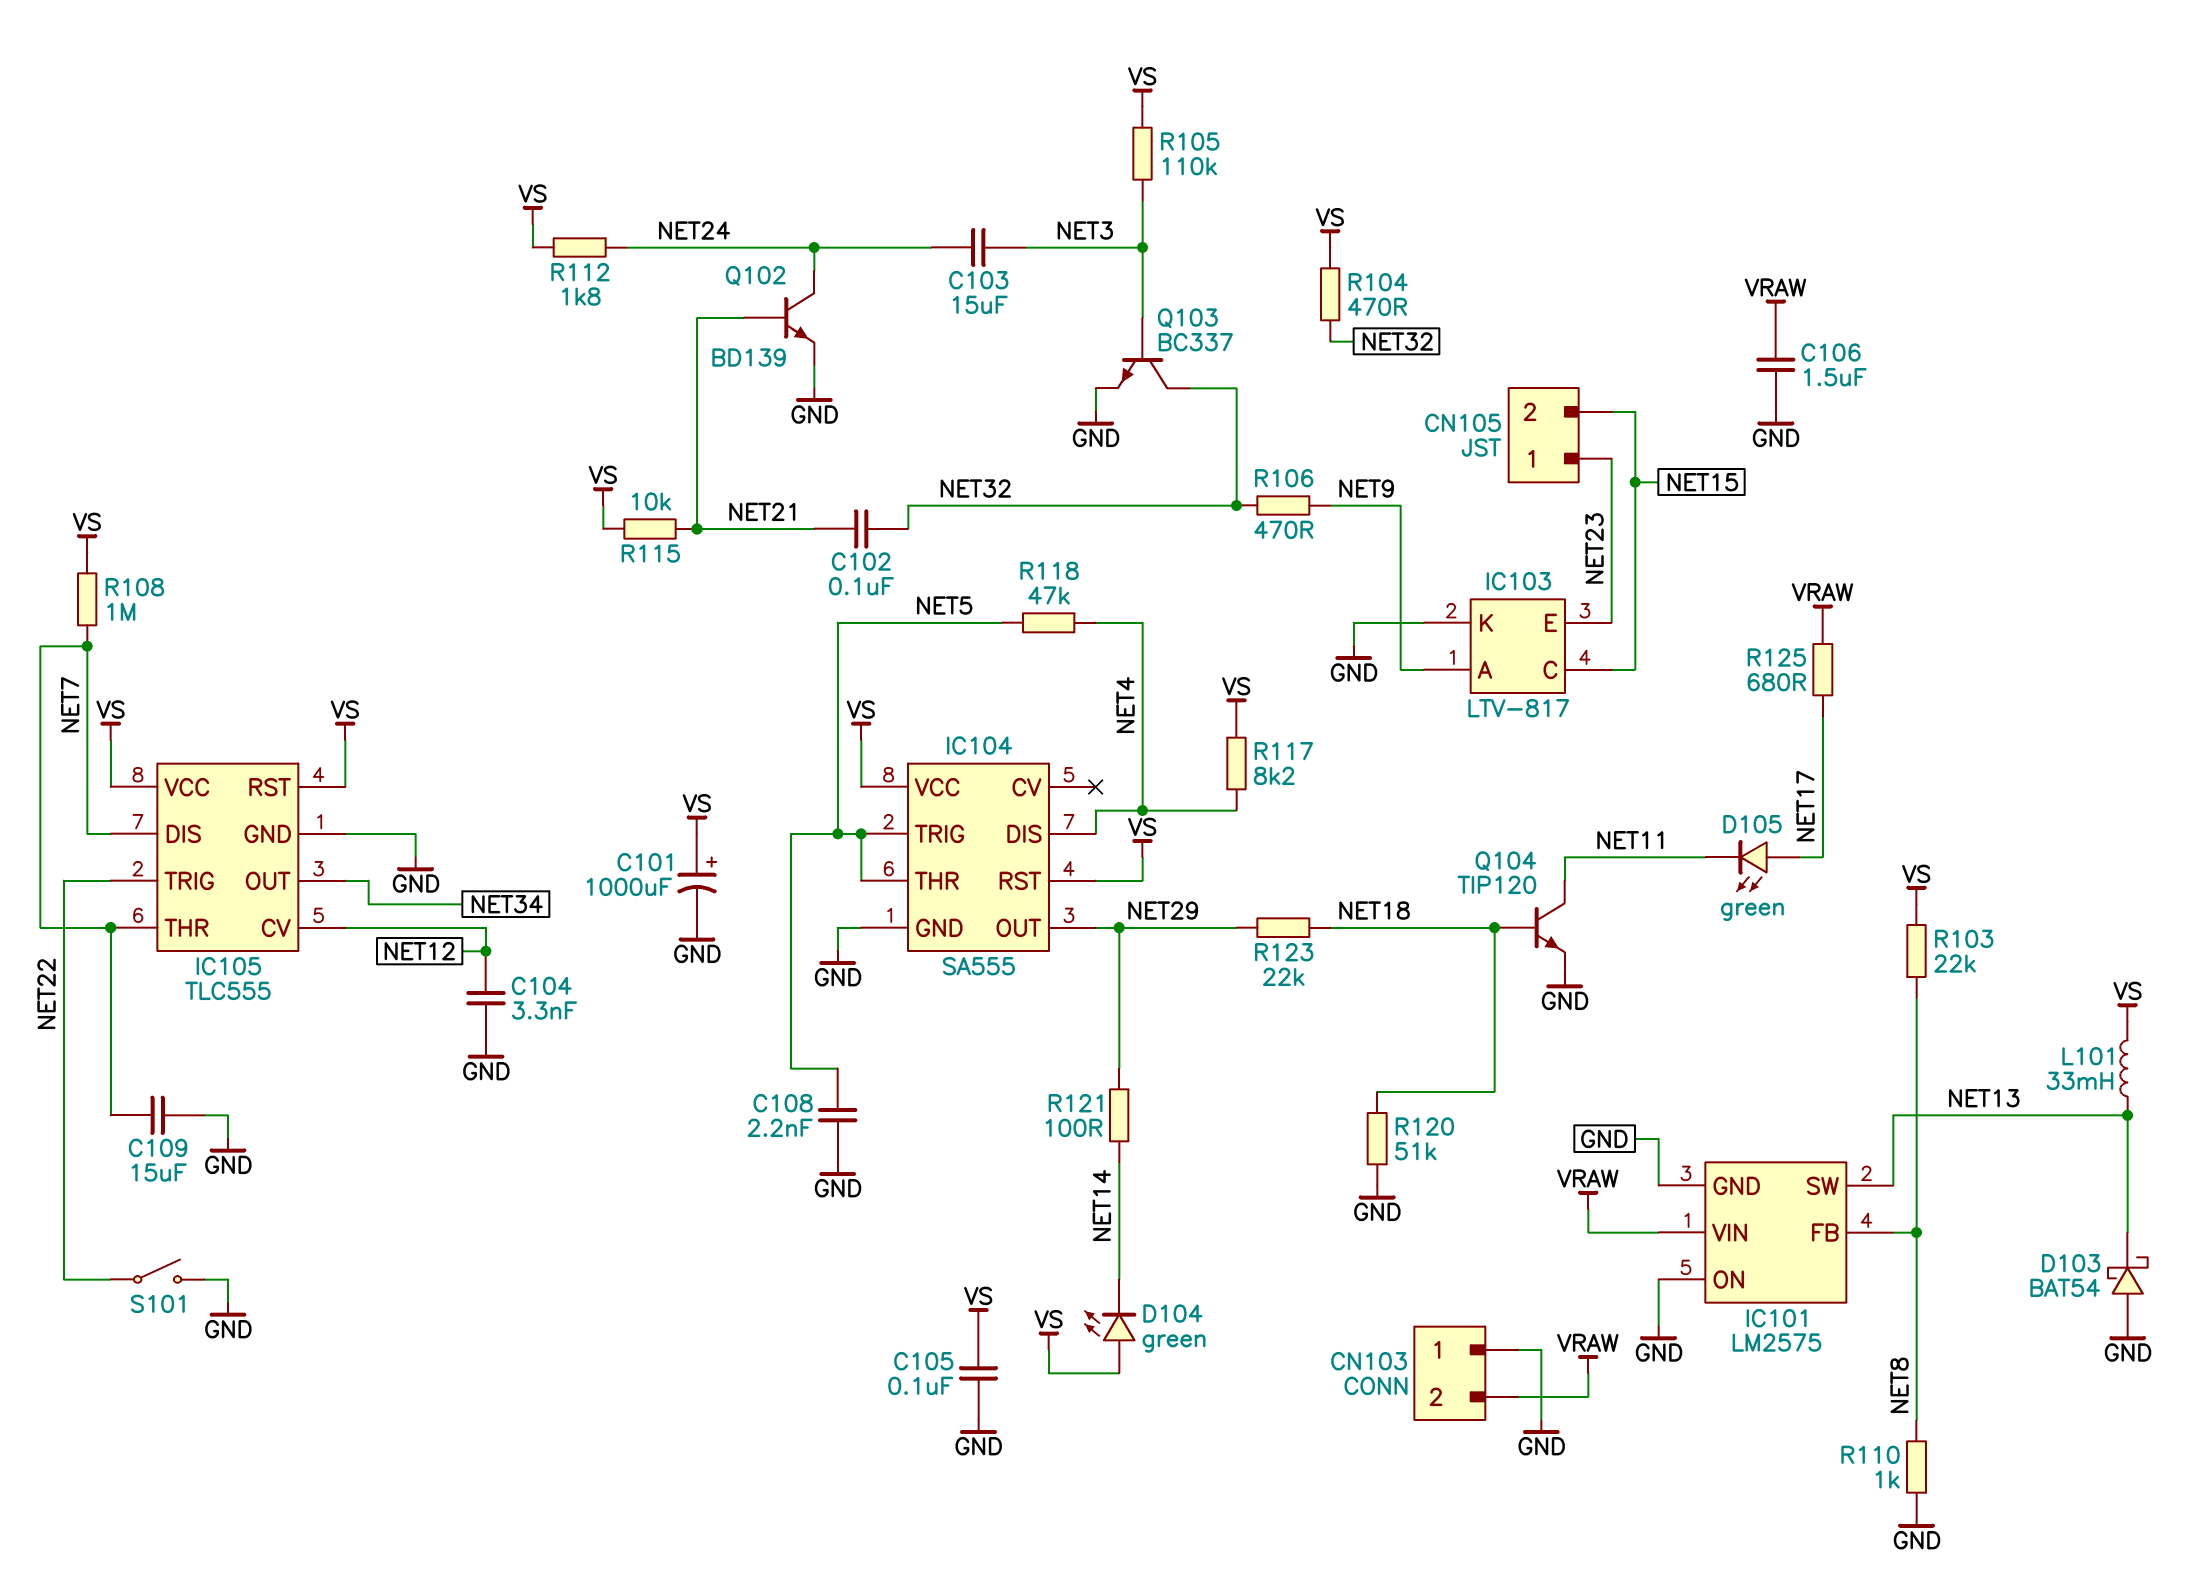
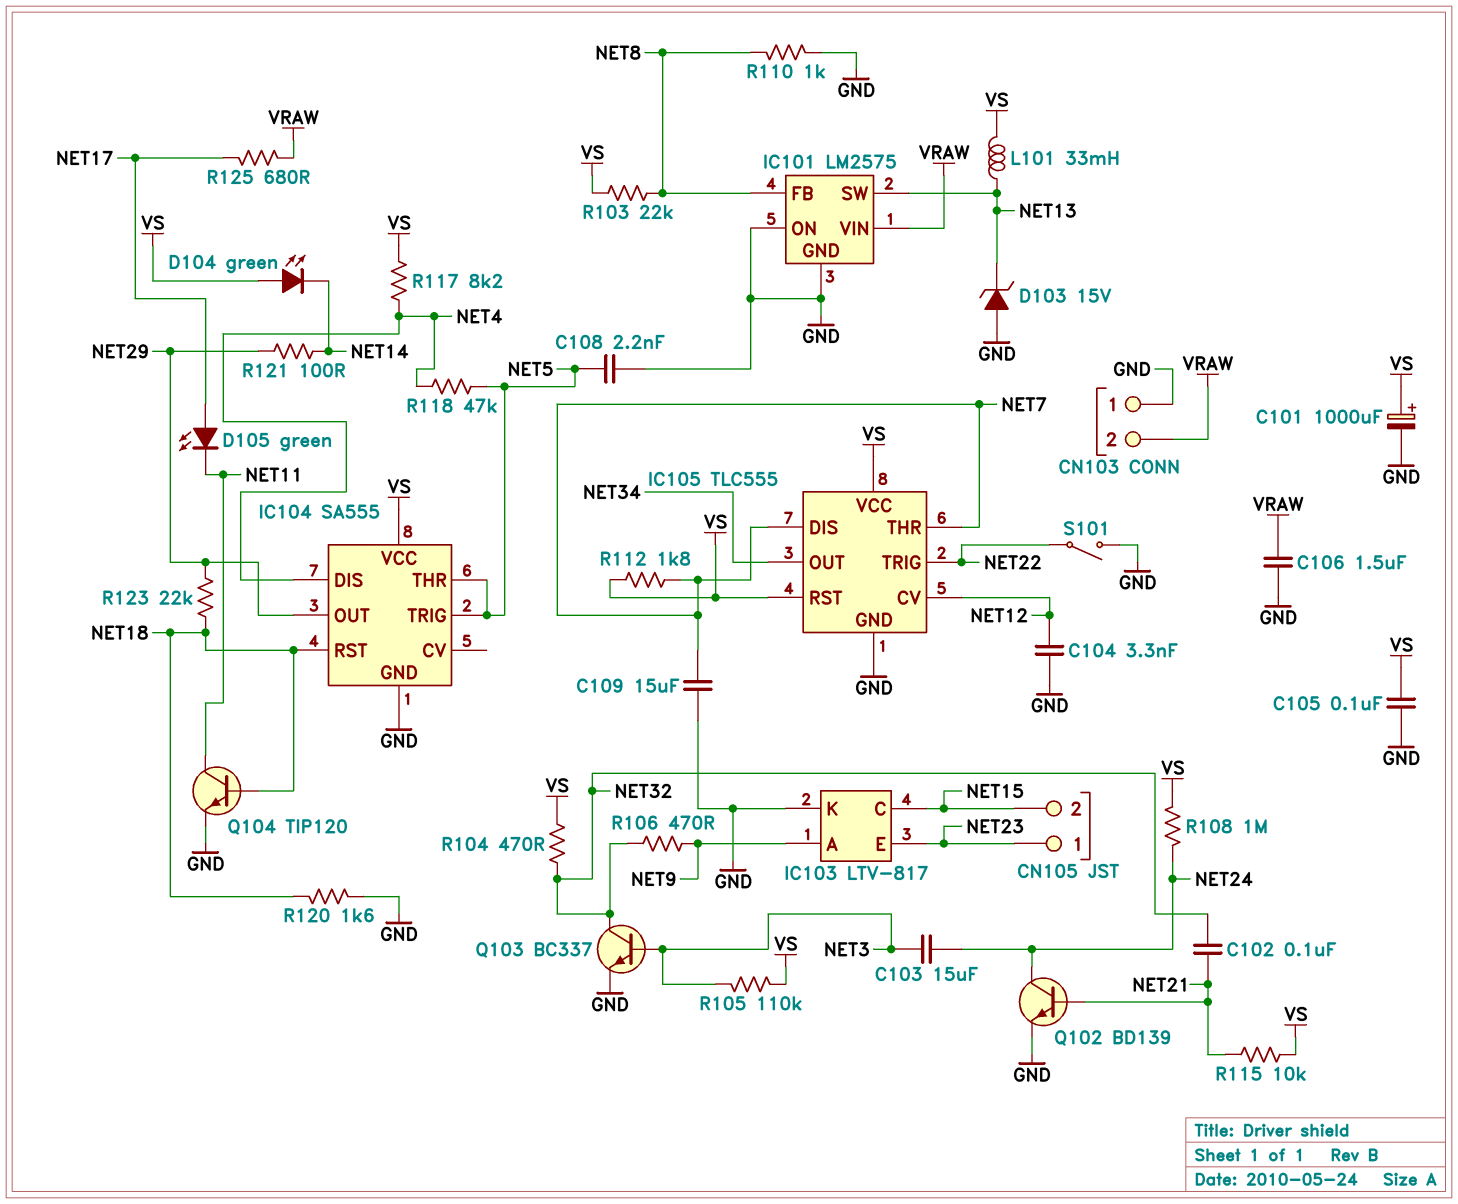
D103: schottky BAT54 (A GND, K NET13) -> zener 15V (A GND, K NET13)
IC104 pin RST: VS -> NET18
R108: 1M (NET7, VS) -> 1M (NET24, VS)
R112: 1.8k (NET24, VS) -> 1.8k (NET7, VS)
R120: 51k (GND, NET18) -> 1.6k (GND, NET18)

